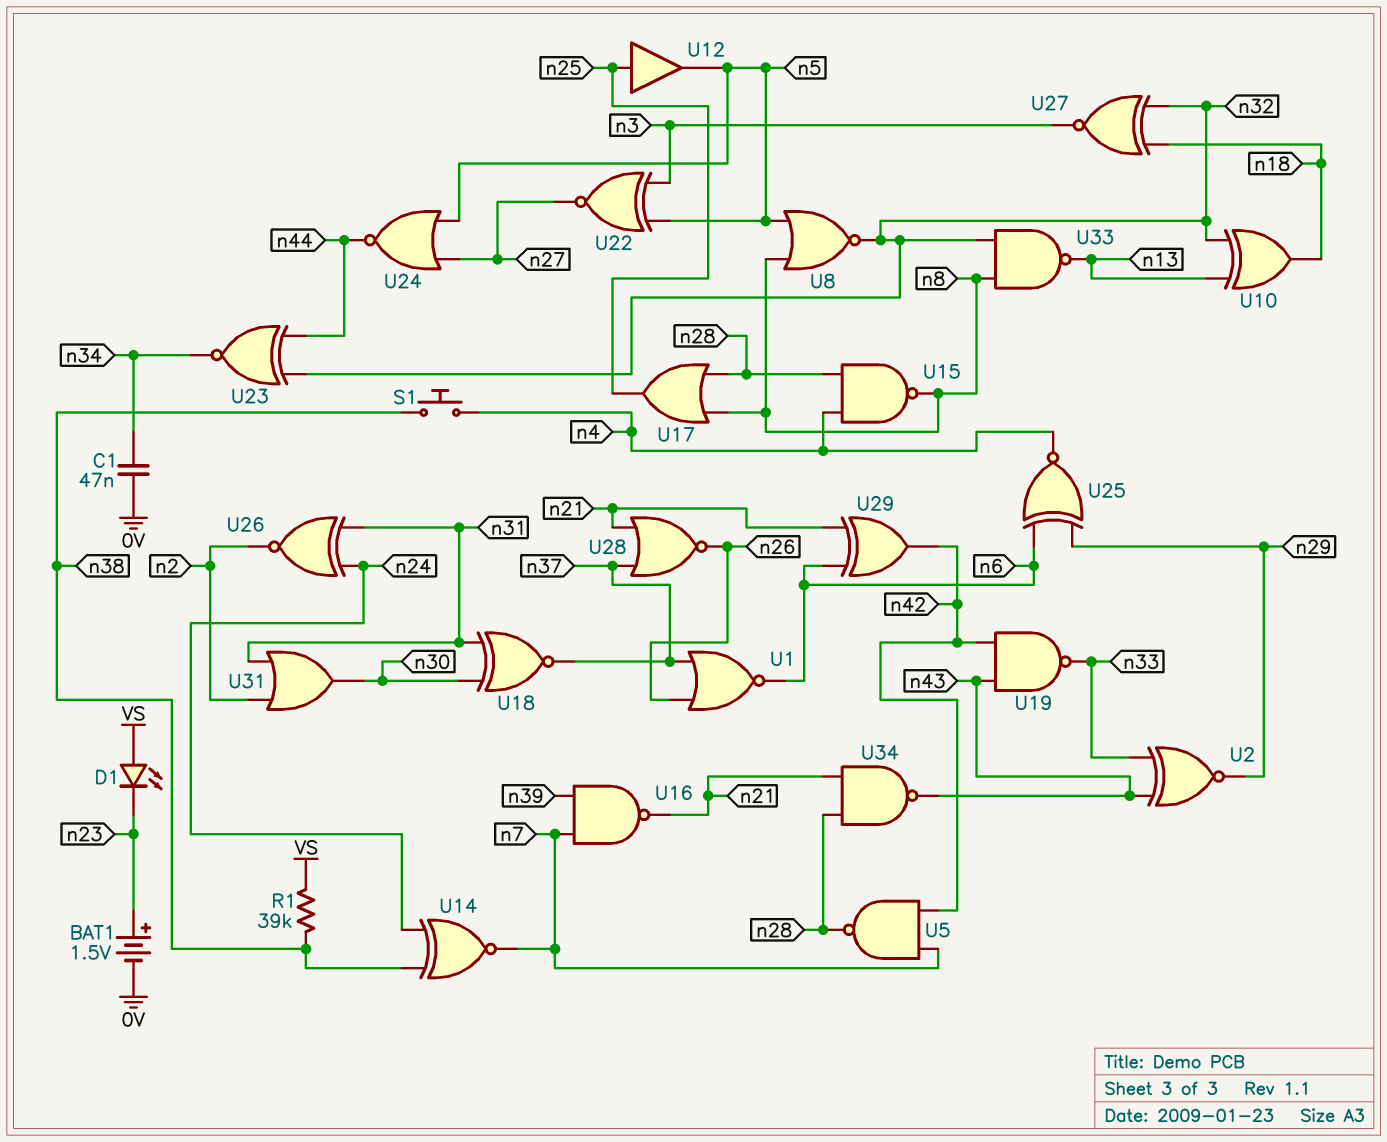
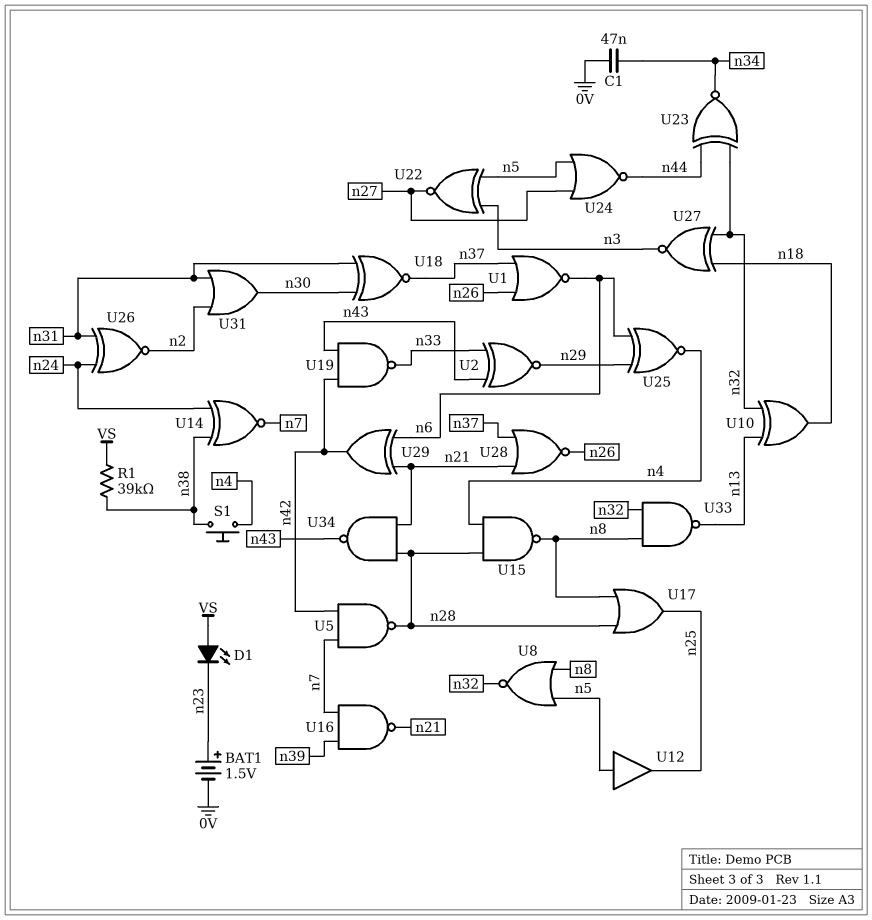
U12: buffer (in n25, out n5) -> buffer (in n5, out n25)

